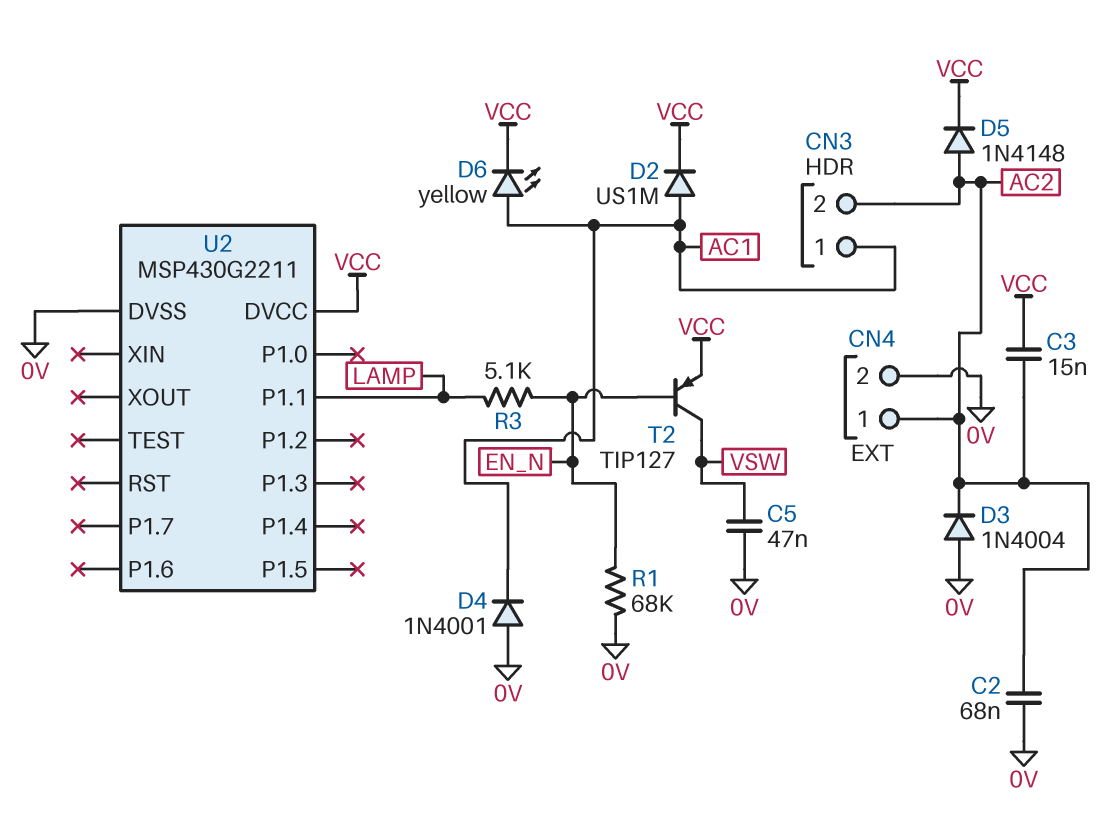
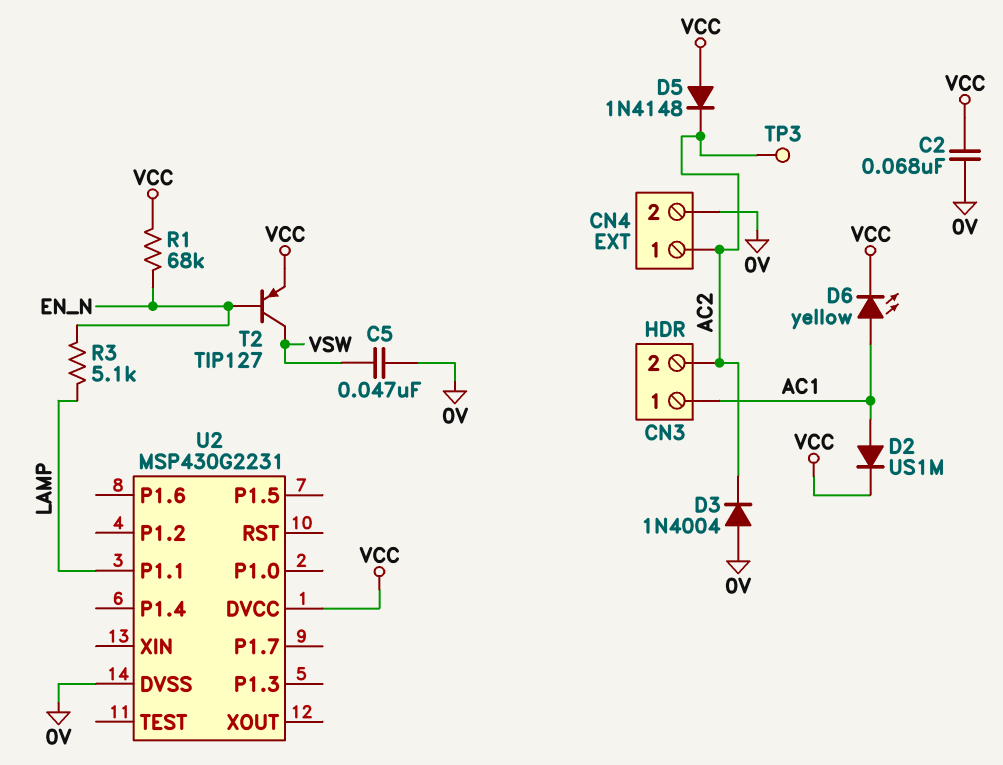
C2: 68nF (0V, AC2) -> 68nF (0V, VCC)
C3: 15nF (AC2, VCC) -> none
D4: diode 1N4001 (A 0V, K AC1) -> none
D5: diode 1N4148 (A AC2, K VCC) -> diode 1N4148 (A VCC, K AC2)
R1: 68k (0V, EN_N) -> 68k (EN_N, VCC)
TP3: none -> test point (AC2)
U2: MSP430G2211 -> MSP430G2231

